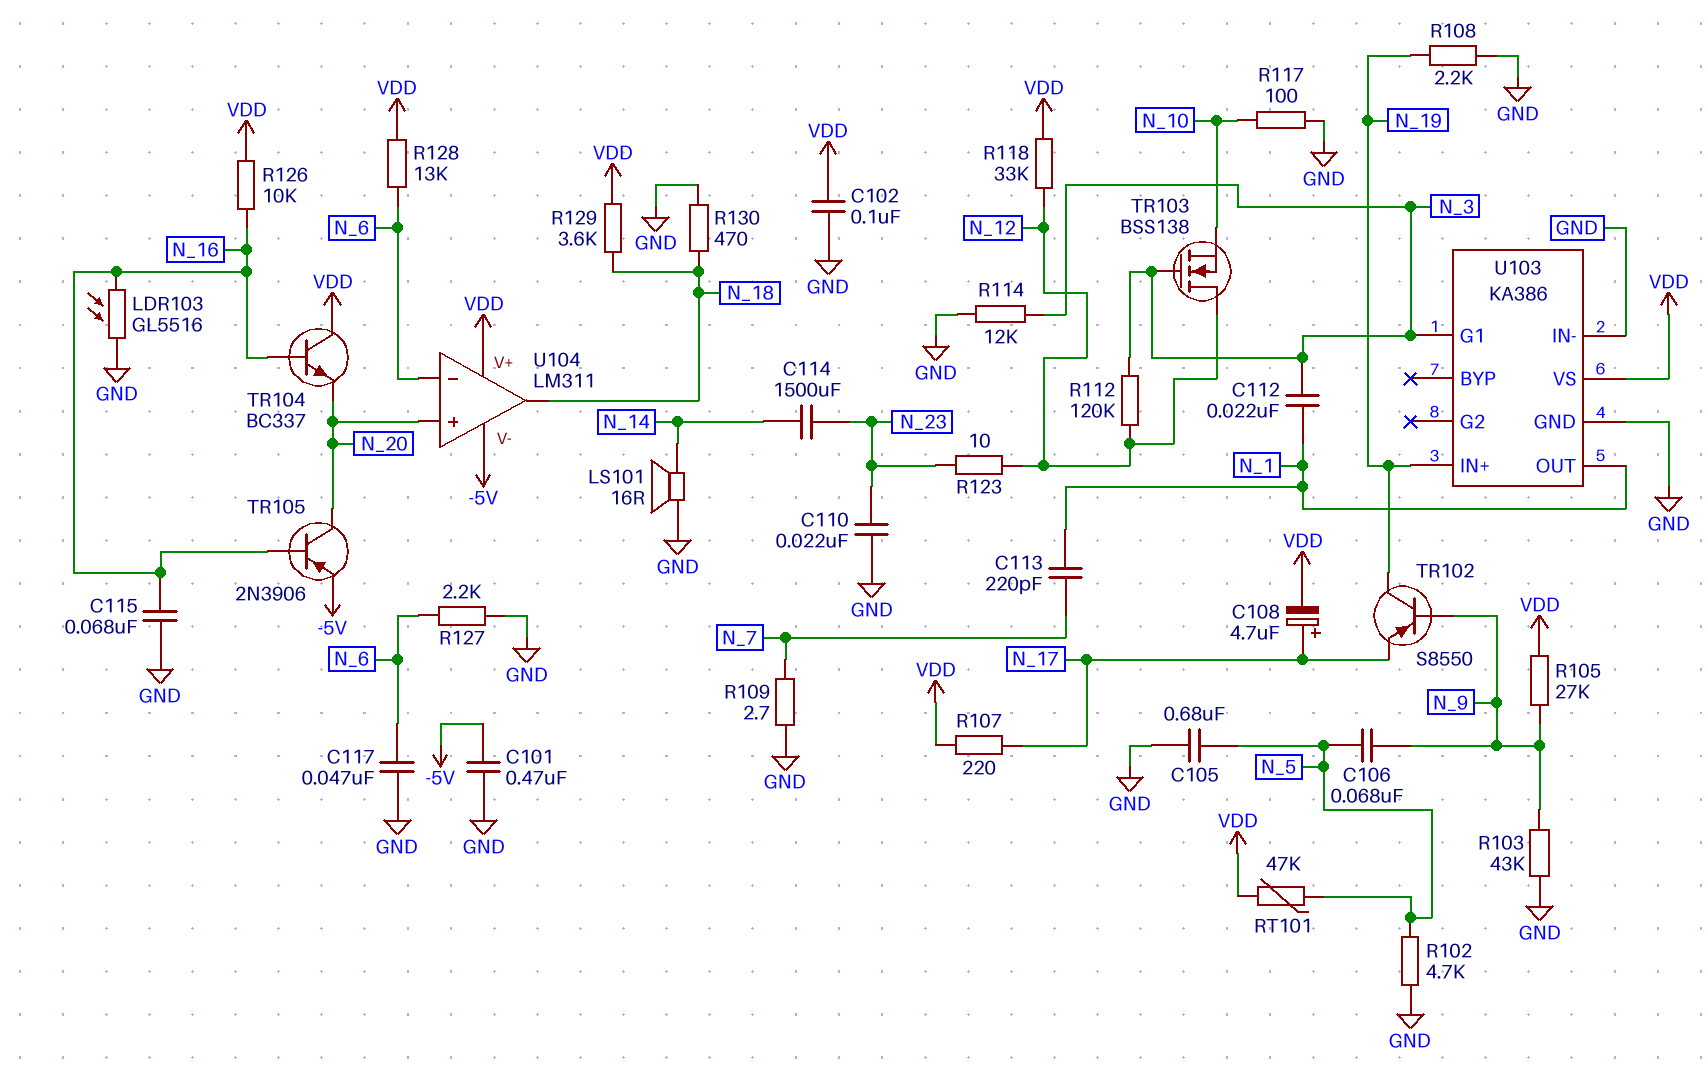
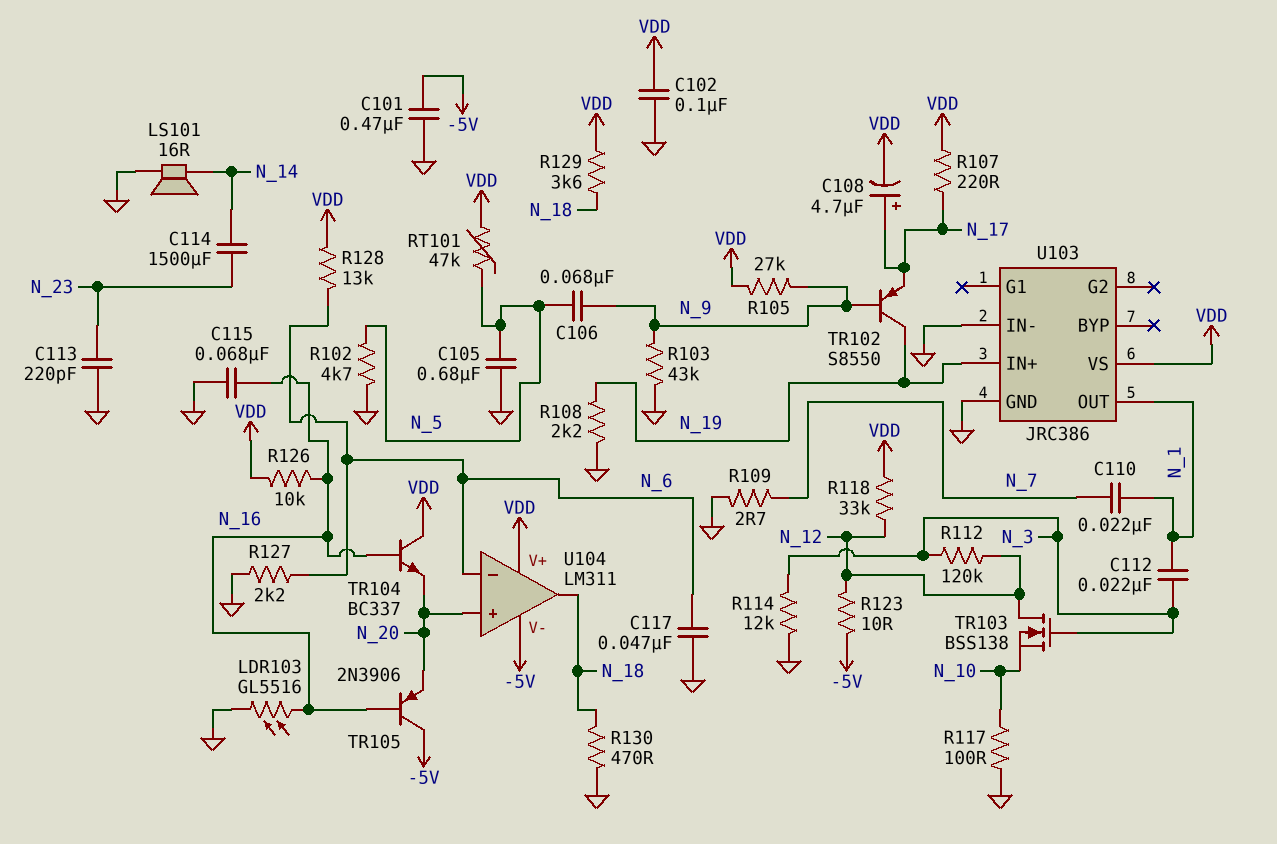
C110: 22nF (GND, N_23) -> 22nF (N_1, N_7)
C113: 220pF (N_1, N_7) -> 220pF (GND, N_23)
R123: 10 (N_12, N_23) -> 10 (-5V, N_12)
TR105: PNP 2N3906 (B N_16, C N_20, E -5V) -> PNP 2N3906 (B N_16, C -5V, E N_20)
U103: KA386 -> JRC386
U103 pin G1: N_3 -> none

